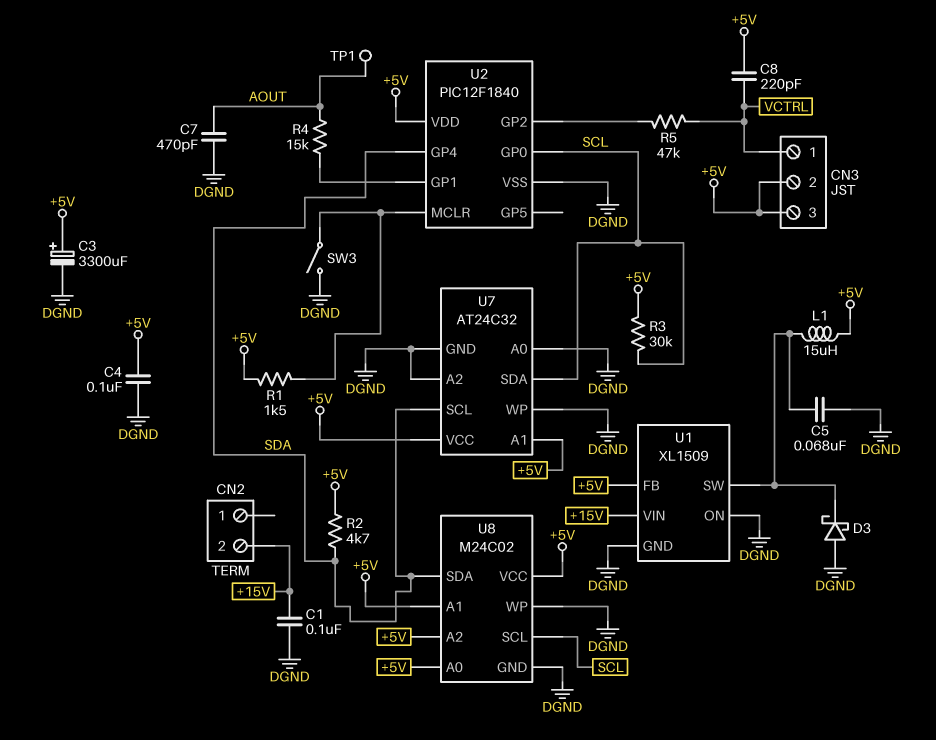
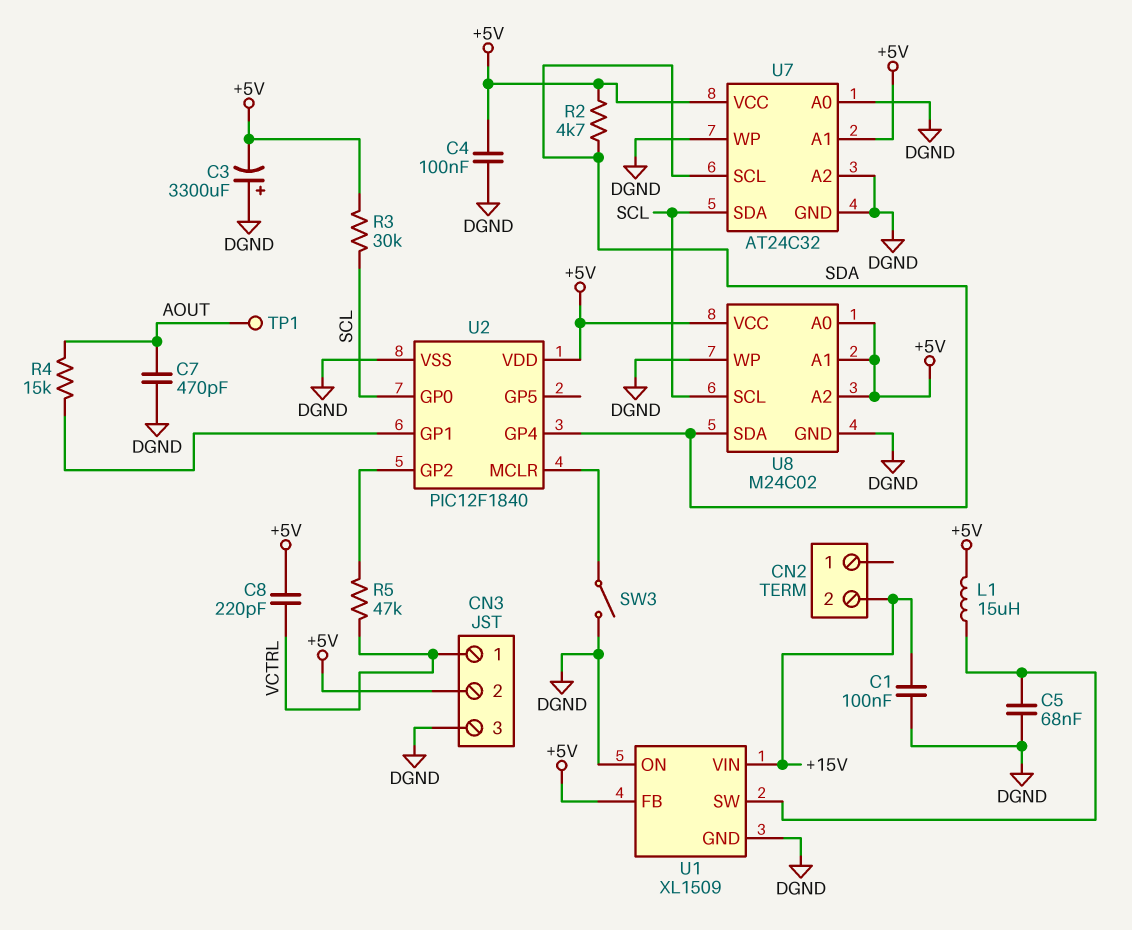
C3: 3300uF (plus +5V, minus DGND) -> 3300uF (plus DGND, minus +5V)
CN3 pin 3: +5V -> DGND
D3: schottky (A DGND, K U1/SW) -> none
R1: 1.5k (+5V, U2/MCLR) -> none

